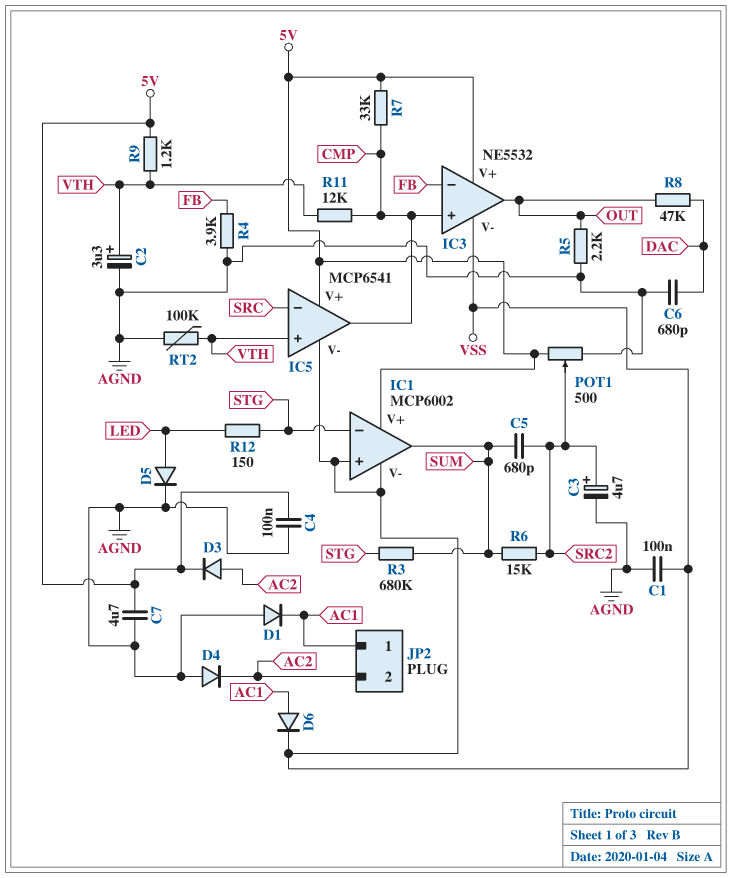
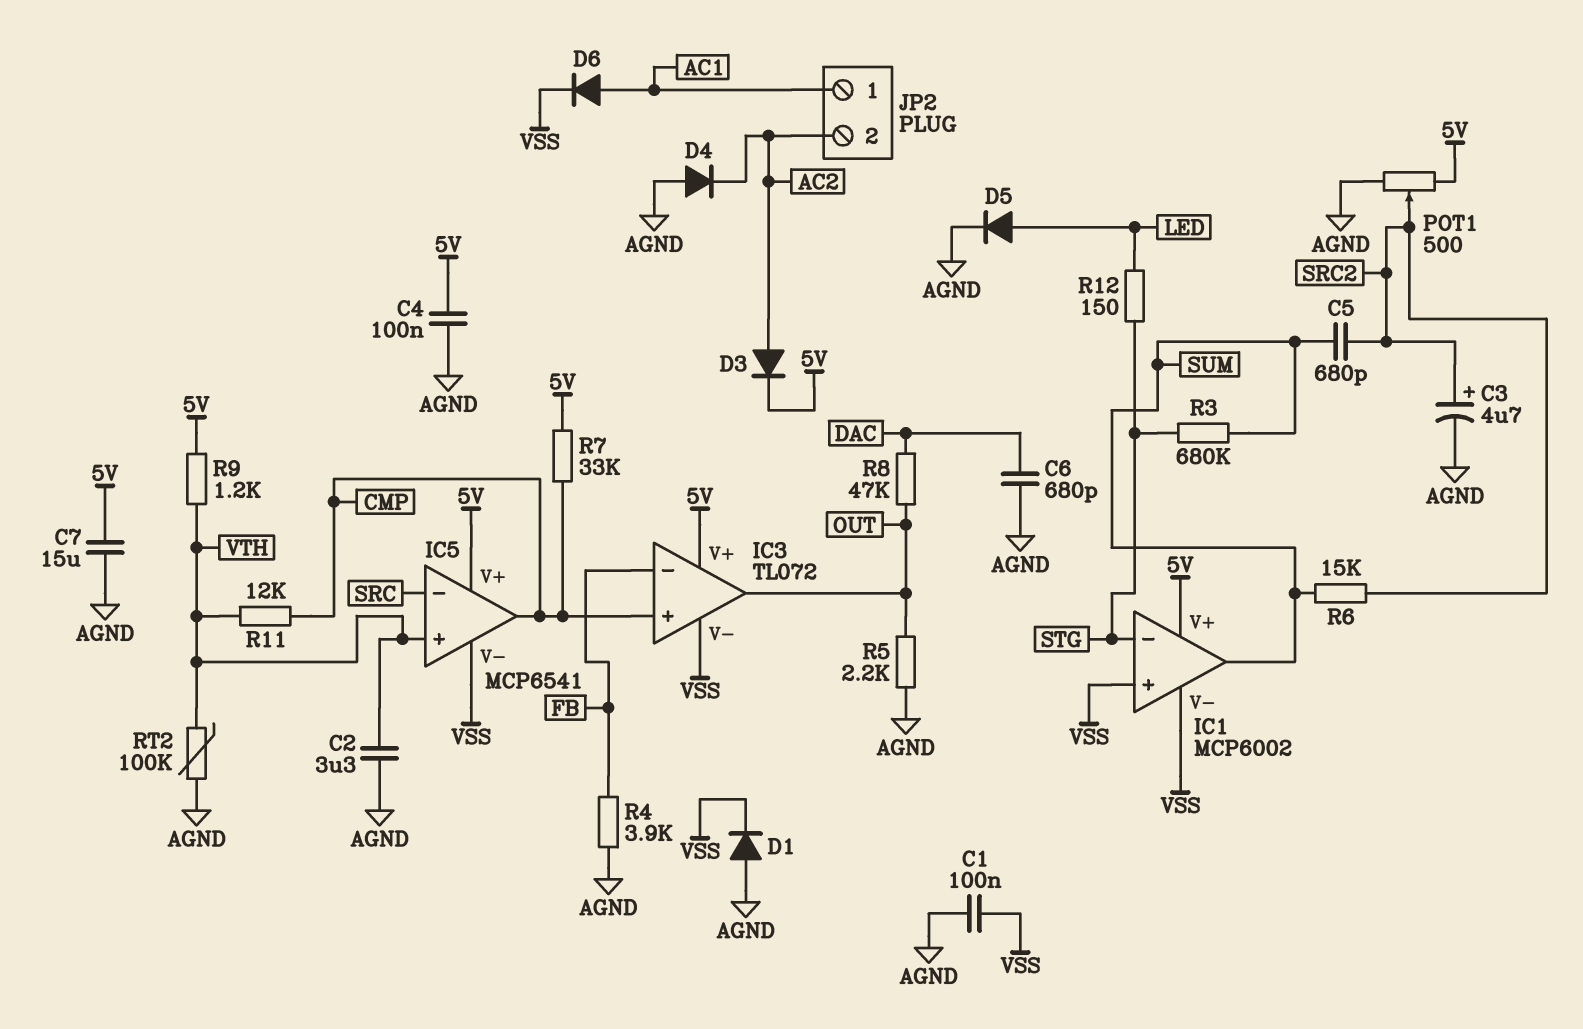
C2: 3.3uF (plus VTH, minus AGND) -> 3.3uF (AGND, VTH)
C7: 4.7uF (5V, AGND) -> 15uF (5V, AGND)
D1: diode (A AGND, K AC1) -> diode (A AGND, K VSS)
IC3: NE5532 -> TL072

